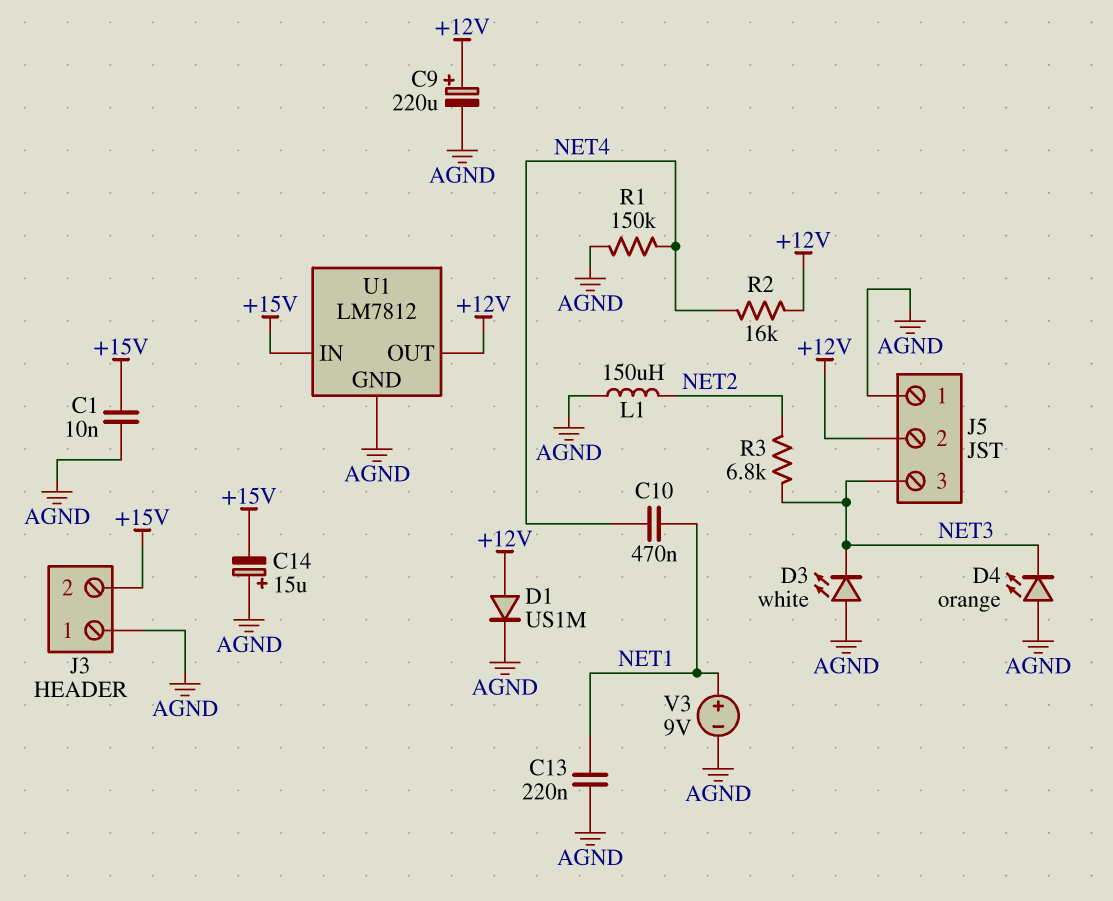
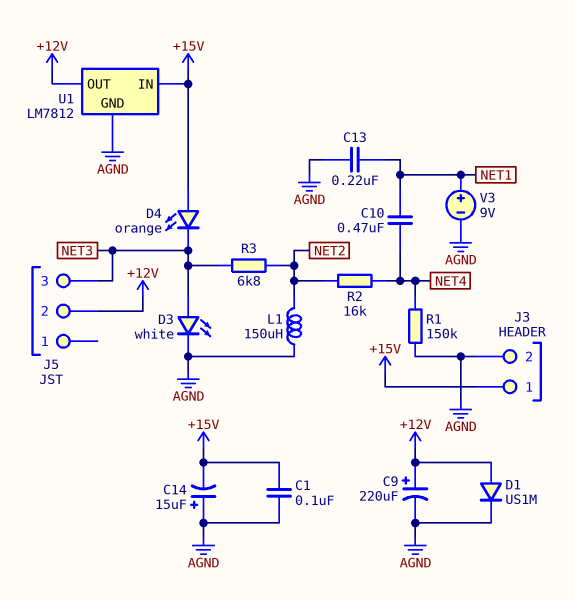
C1: 10nF (+15V, AGND) -> 100nF (+15V, AGND)
D3: LED white (A AGND, K NET3) -> LED white (A NET3, K AGND)
D4: LED orange (A AGND, K NET3) -> LED orange (A +15V, K NET3)
J3 pin 1: AGND -> +15V
J3 pin 2: +15V -> AGND
J5 pin 1: AGND -> none
R2: 16k (+12V, NET4) -> 16k (NET2, NET4)

